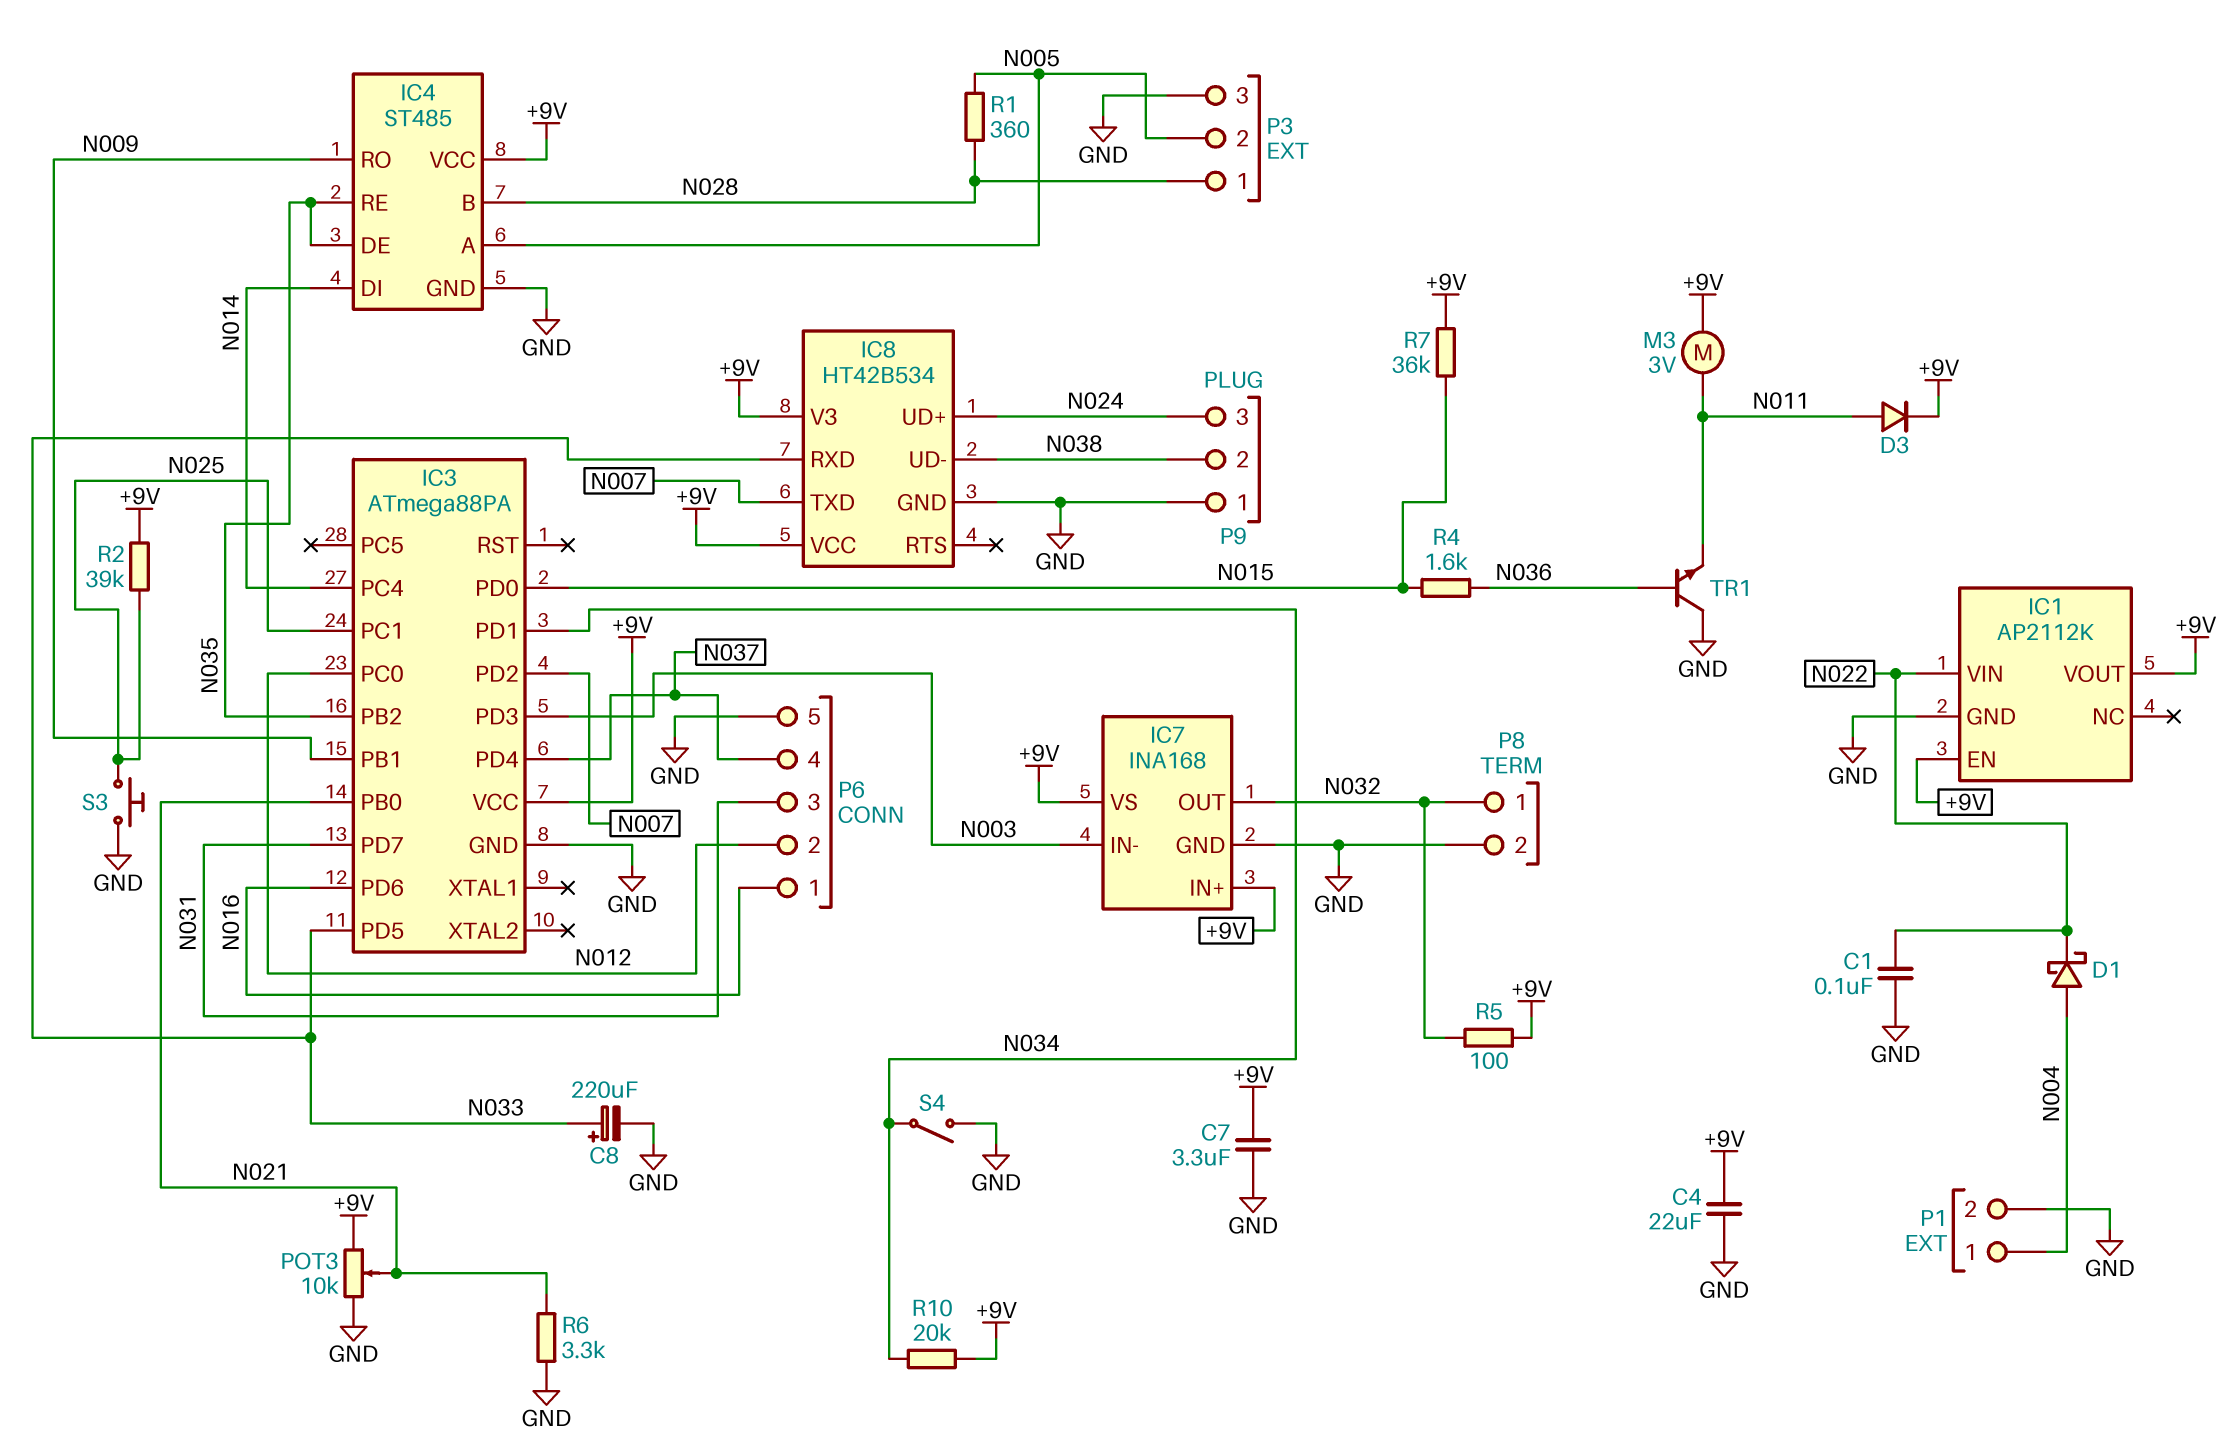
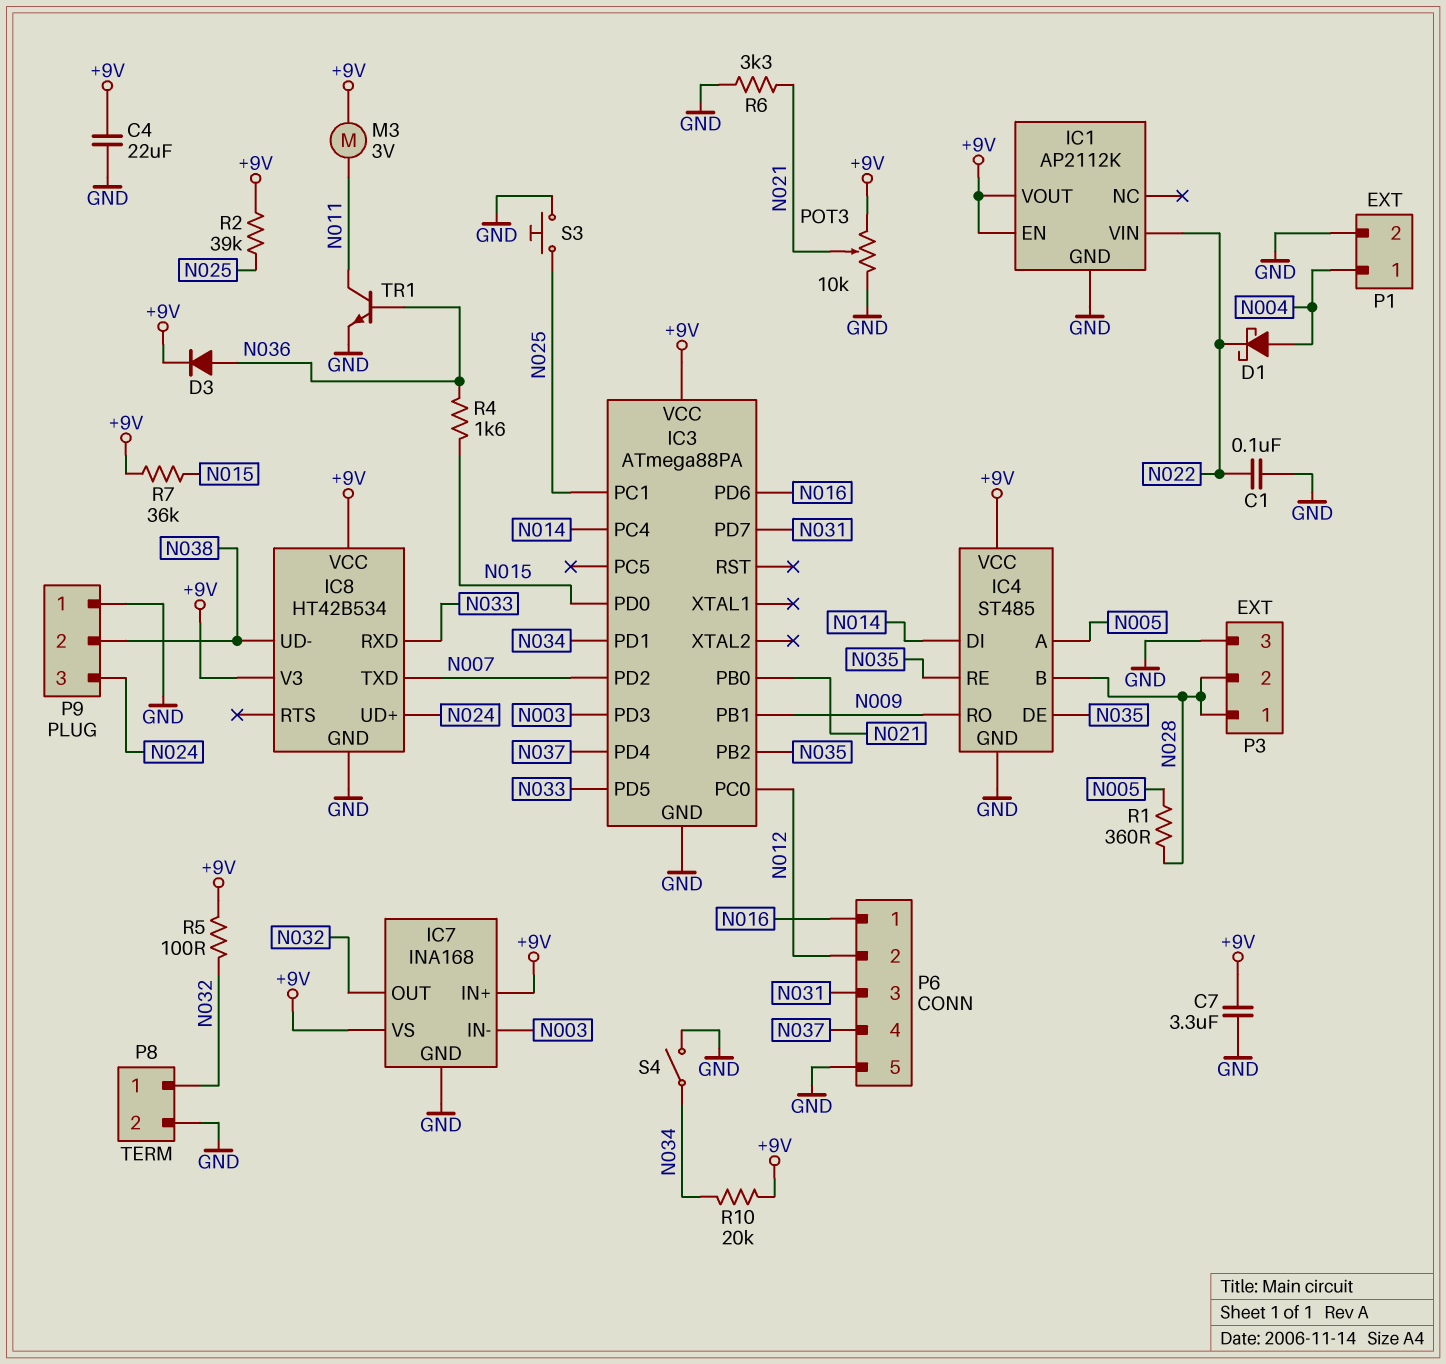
C8: 220uF (plus N033, minus GND) -> none
D3: diode (A N011, K +9V) -> diode (A N036, K +9V)
P3 pin 2: N005 -> N028
TR1: NPN (B N036, C GND, E N011) -> NPN (B N036, C N011, E GND)

